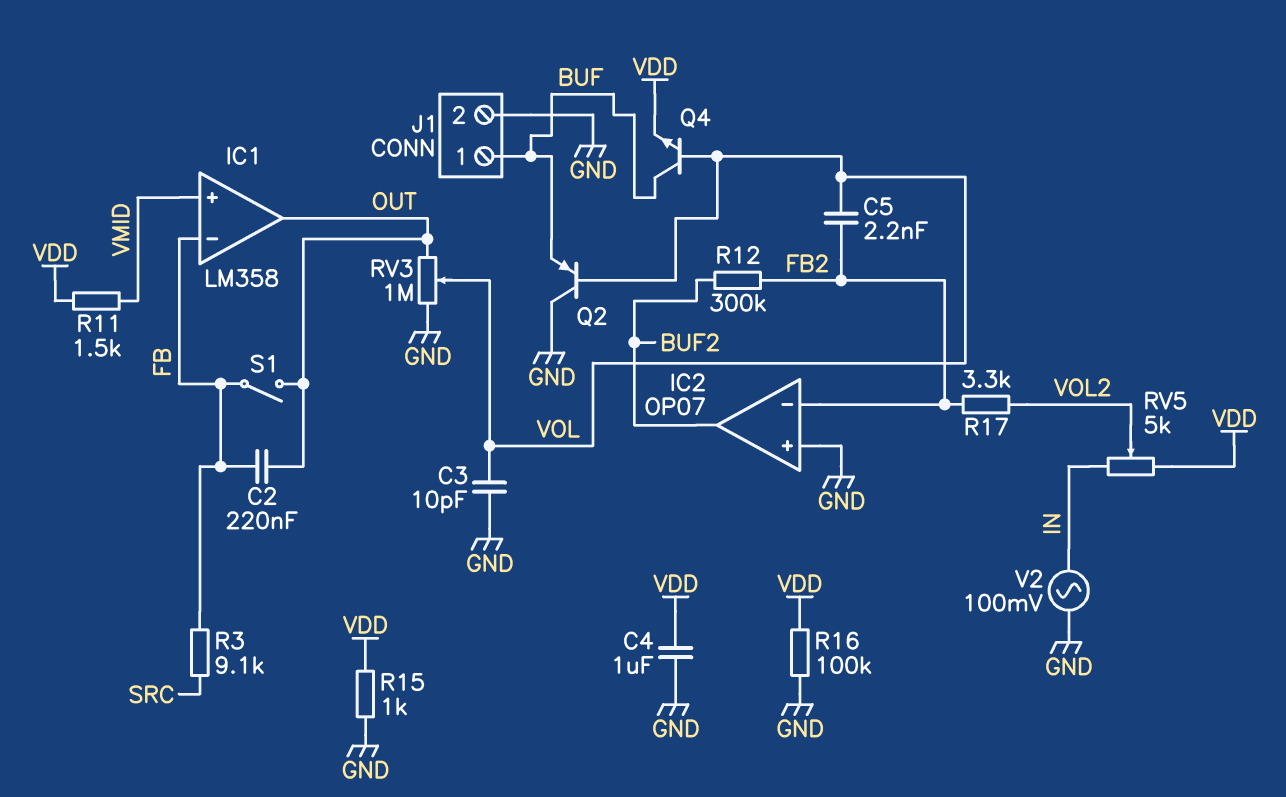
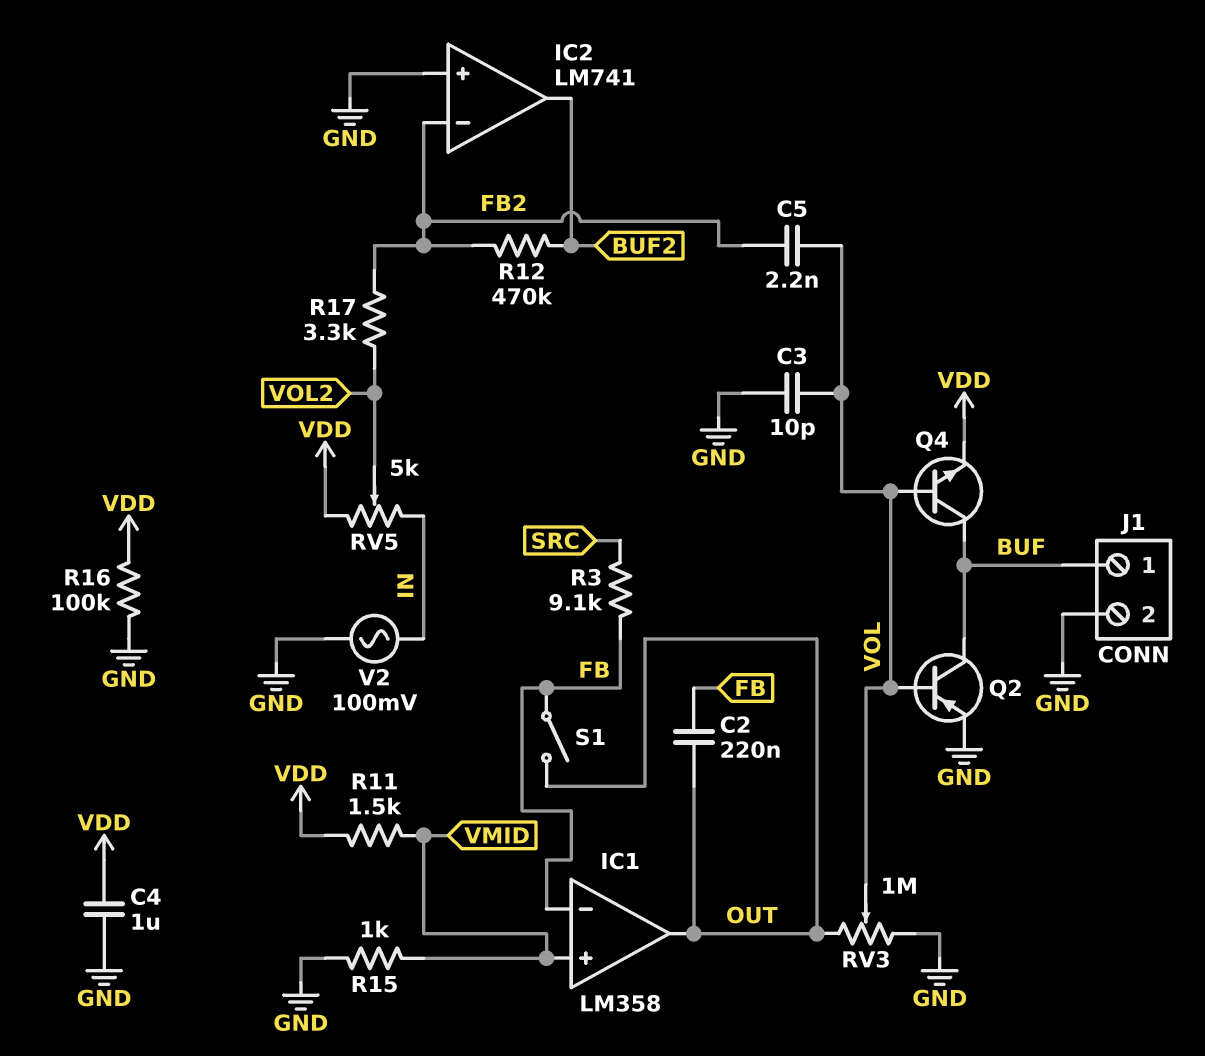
IC2: OP07 -> LM741
Q2: PNP (B VOL, C GND, E BUF) -> PNP (B VOL, C BUF, E GND)
R12: 300k (BUF2, FB2) -> 470k (BUF2, FB2)
R15: 1k (GND, VDD) -> 1k (GND, VMID)

